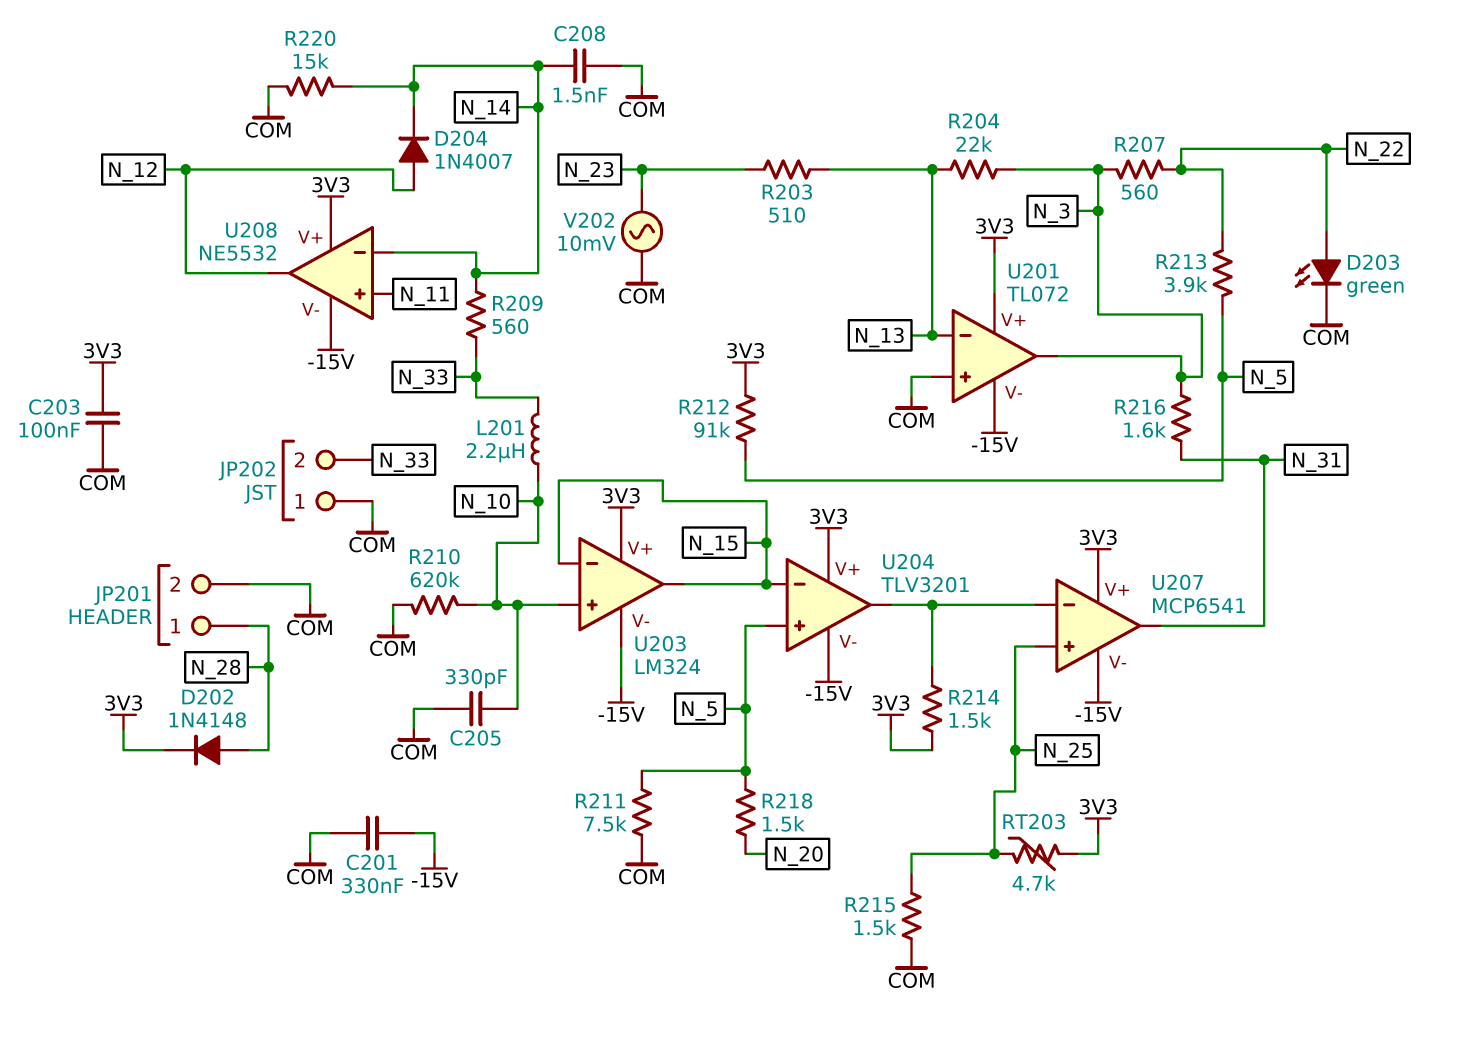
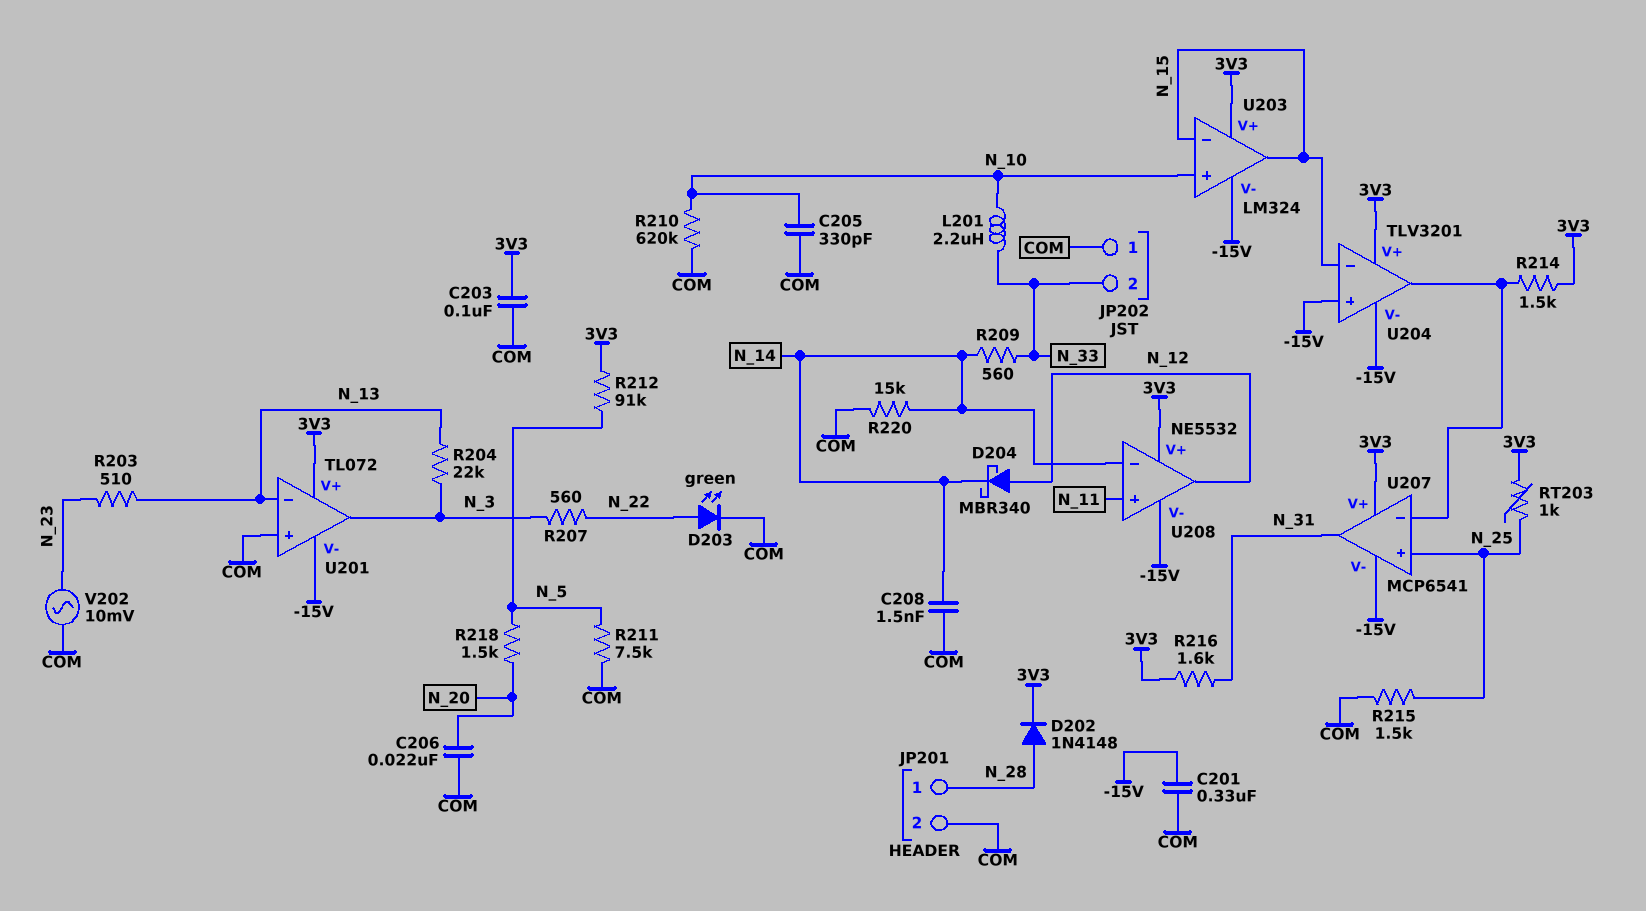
C206: none -> 22nF (COM, N_20)
D204: diode 1N4007 (A N_12, K N_14) -> schottky MBR340 (A N_12, K N_14)
R213: 3.9k (N_5, N_22) -> none
R216: 1.6k (N_3, N_31) -> 1.6k (3V3, N_31)
RT203: 4.7k (3V3, N_25) -> 1k (3V3, N_25)
U204 pin in+: N_5 -> -15V

